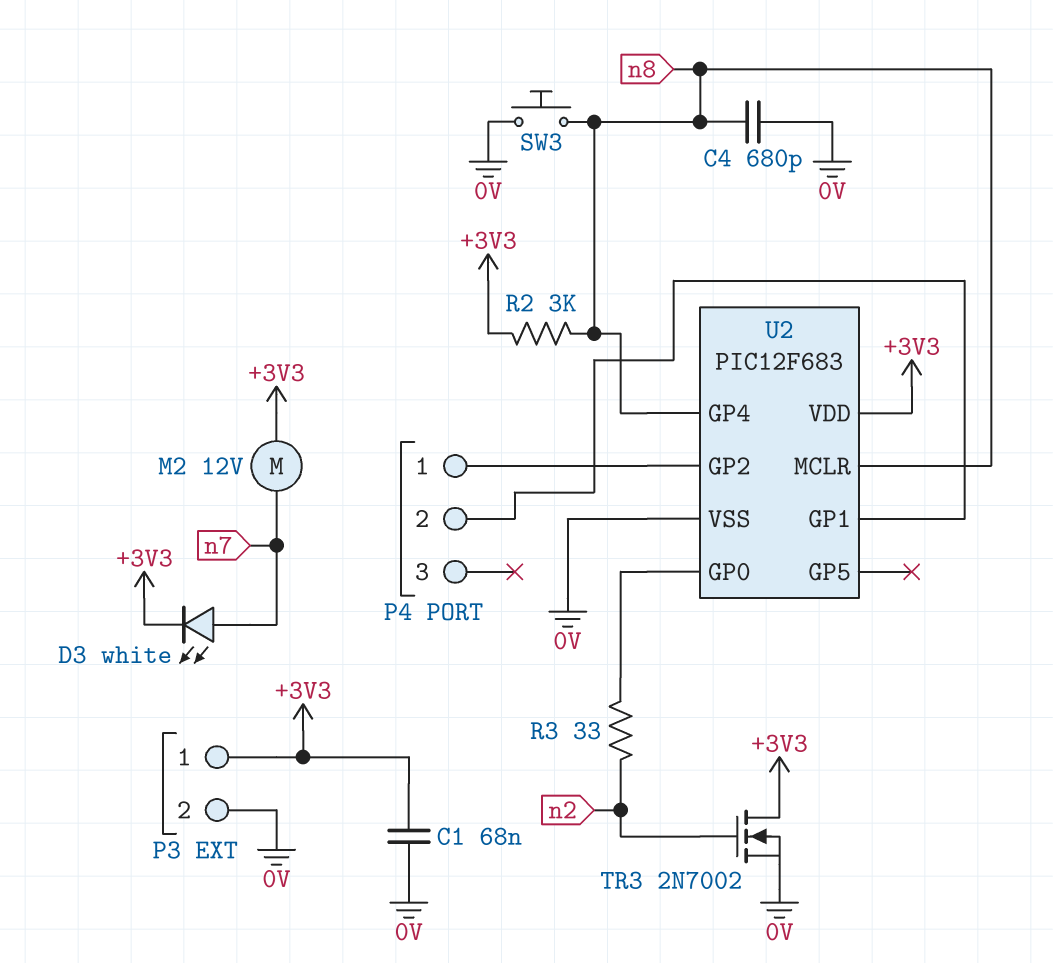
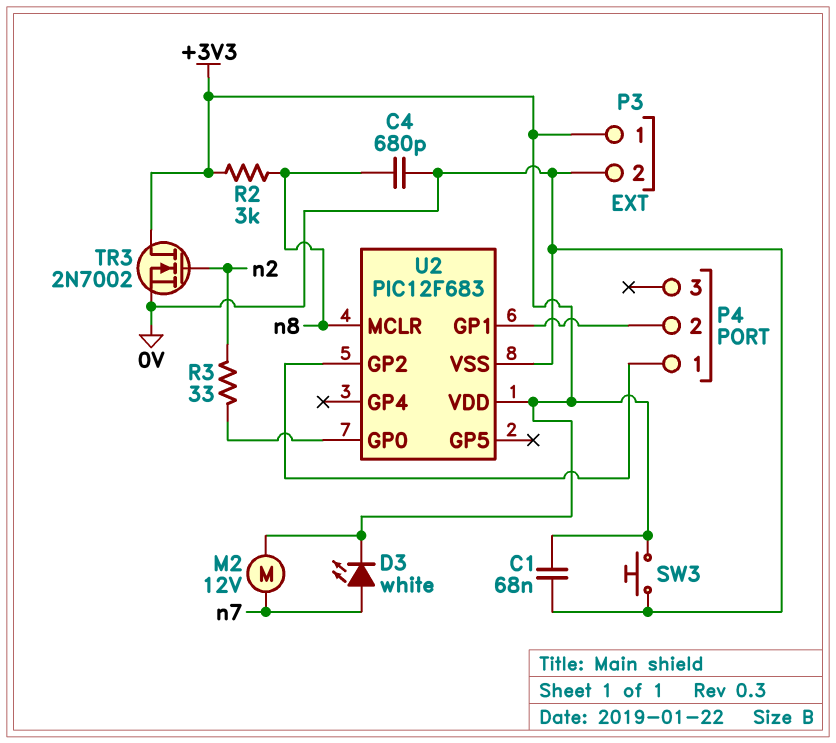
SW3: button (0V, n8) -> button (+3V3, 0V)
U2 pin GP4: n8 -> none

